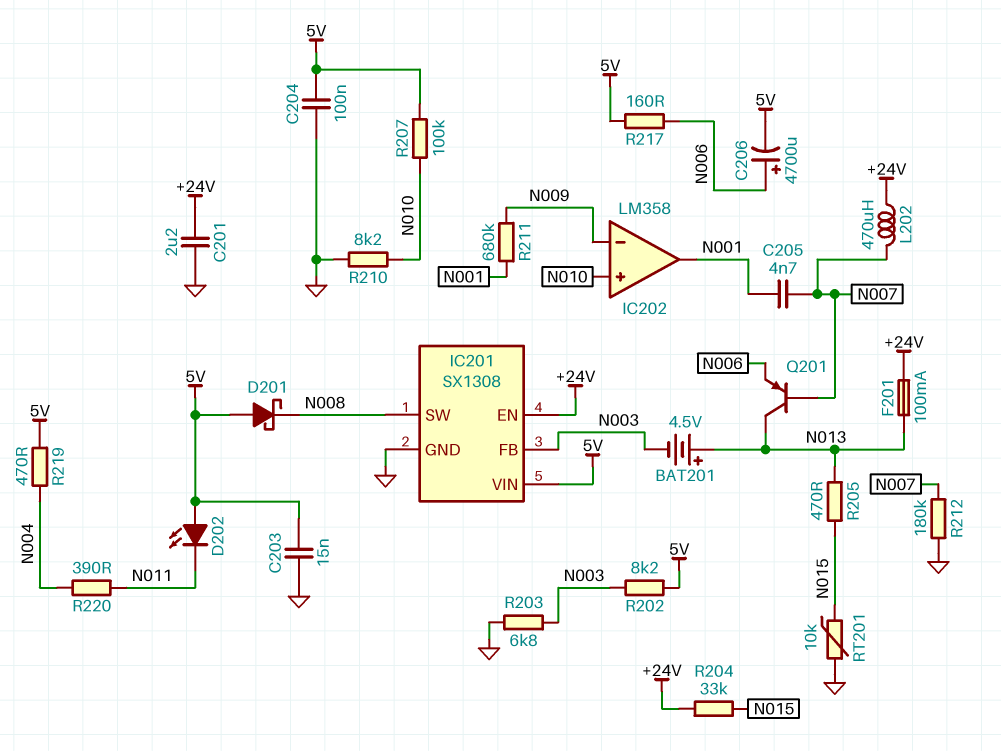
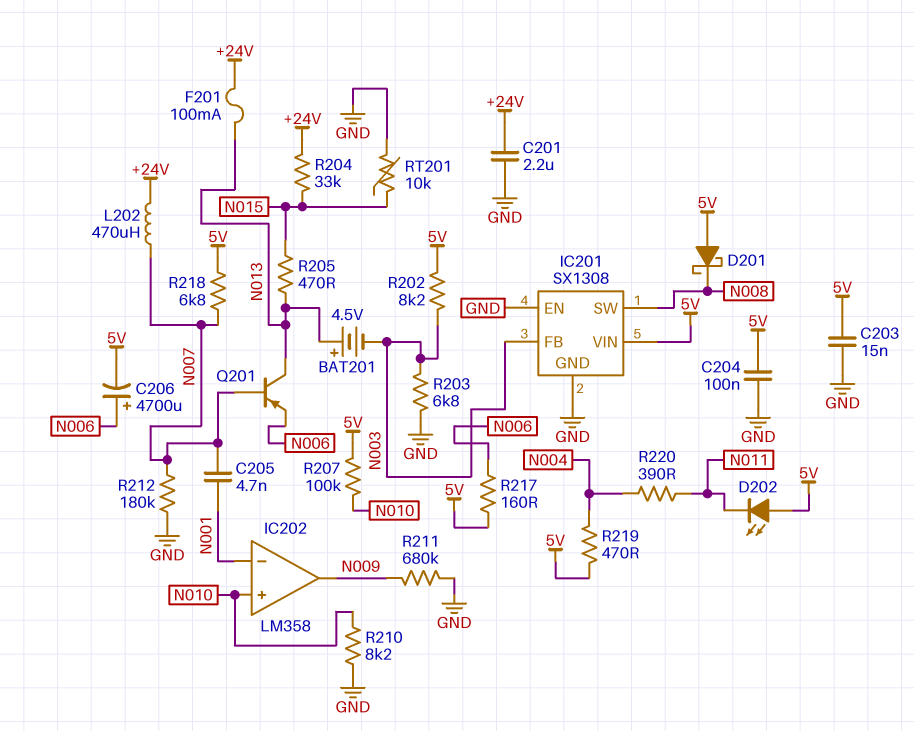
IC201 pin EN: +24V -> GND
IC202 pin in-: N009 -> N001
IC202 pin out: N001 -> N009
R211: 680k (N001, N009) -> 680k (GND, N009)
R218: none -> 6.8k (5V, N007)

